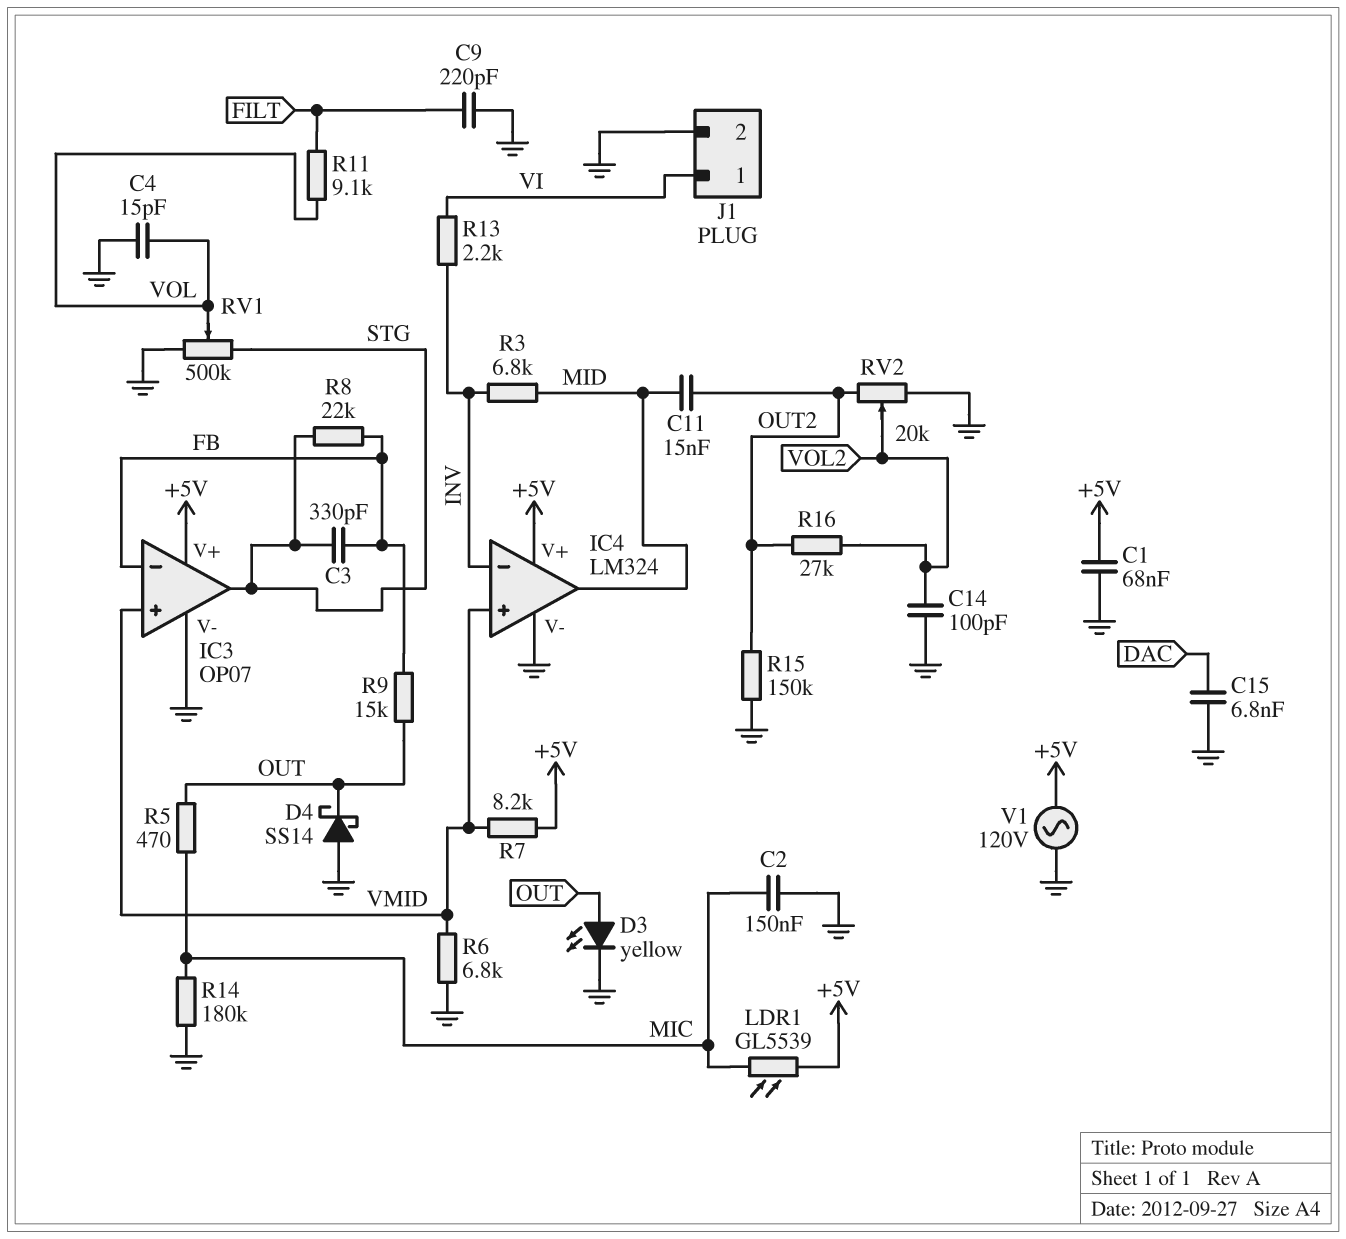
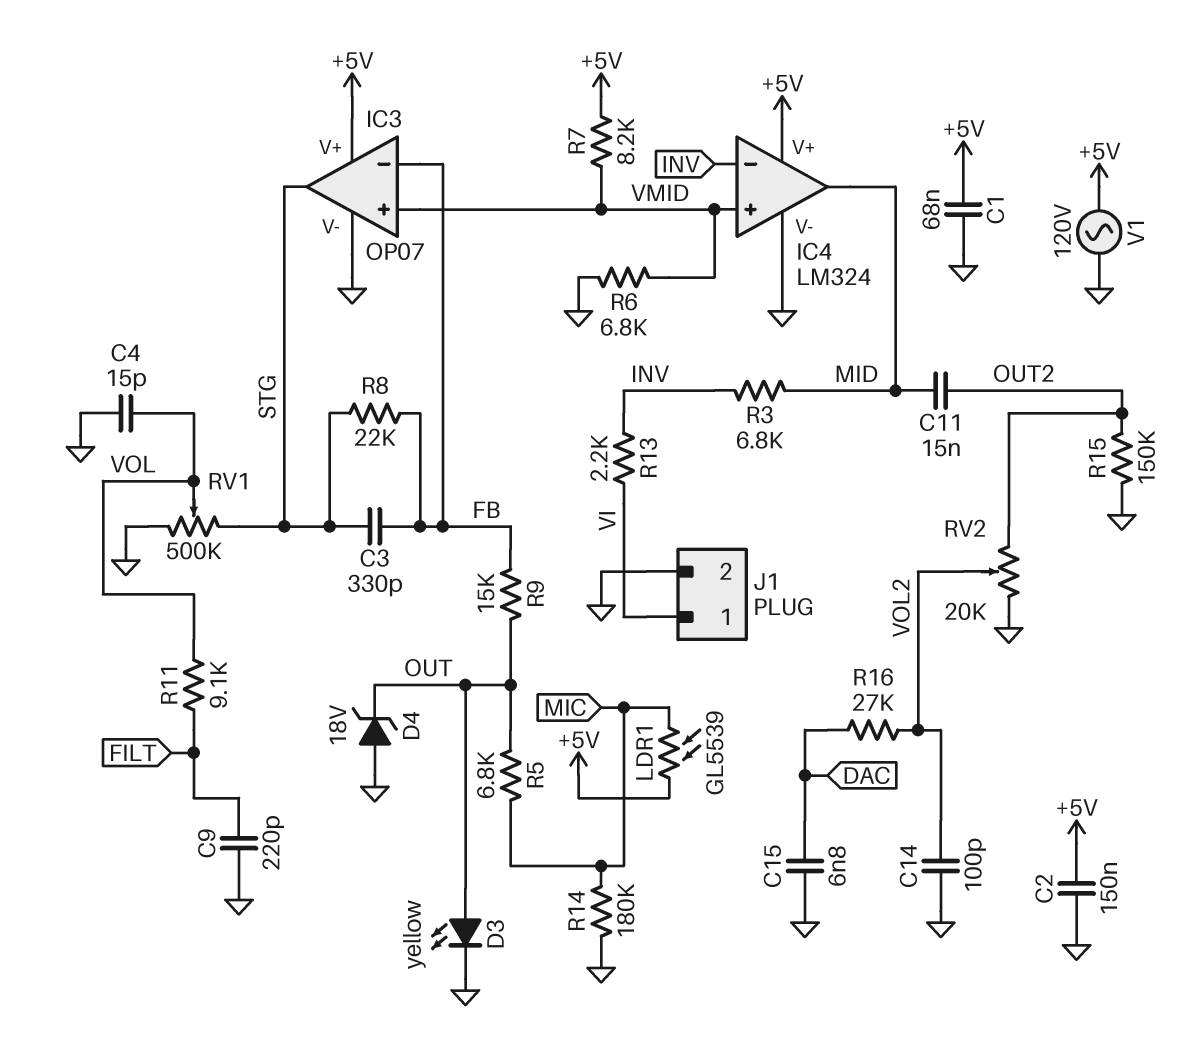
C2: 150nF (GND, MIC) -> 150nF (+5V, GND)
D4: schottky SS14 (A GND, K OUT) -> zener 18V (A GND, K OUT)
R5: 470 (MIC, OUT) -> 6.8k (MIC, OUT)
R16: 27k (OUT2, VOL2) -> 27k (DAC, VOL2)

